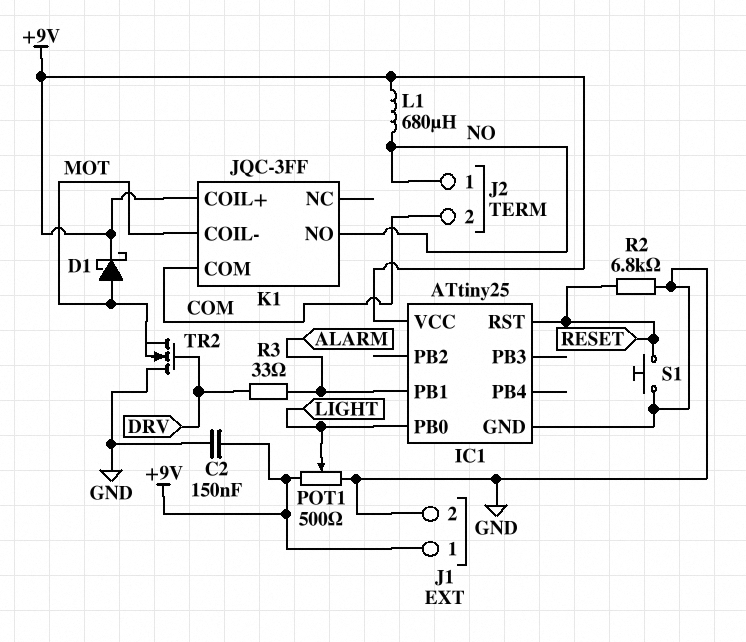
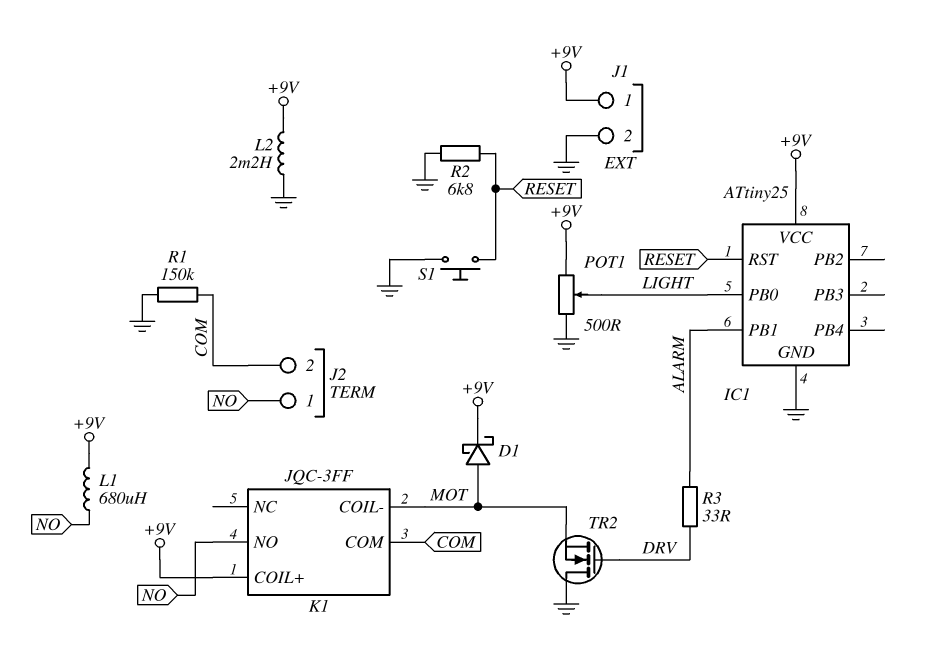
C2: 150nF (+9V, GND) -> none
L2: none -> 2.2mH (+9V, GND)
R1: none -> 150k (COM, GND)

